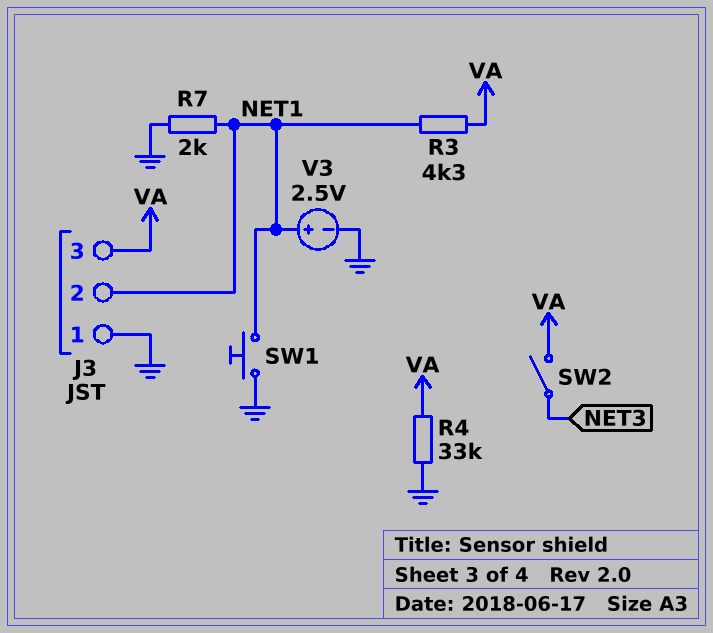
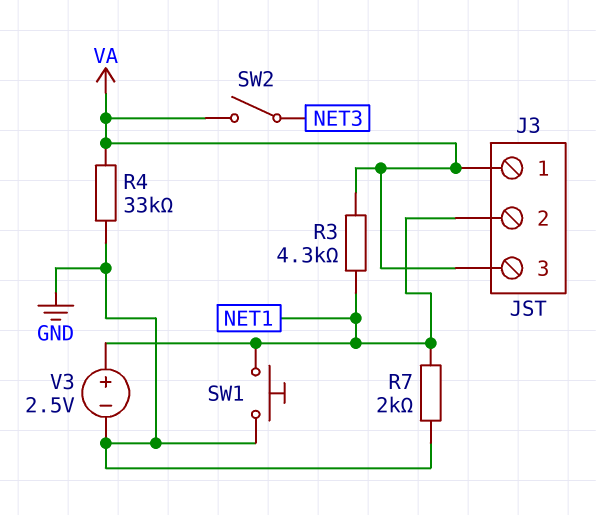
J3 pin 1: GND -> VA

